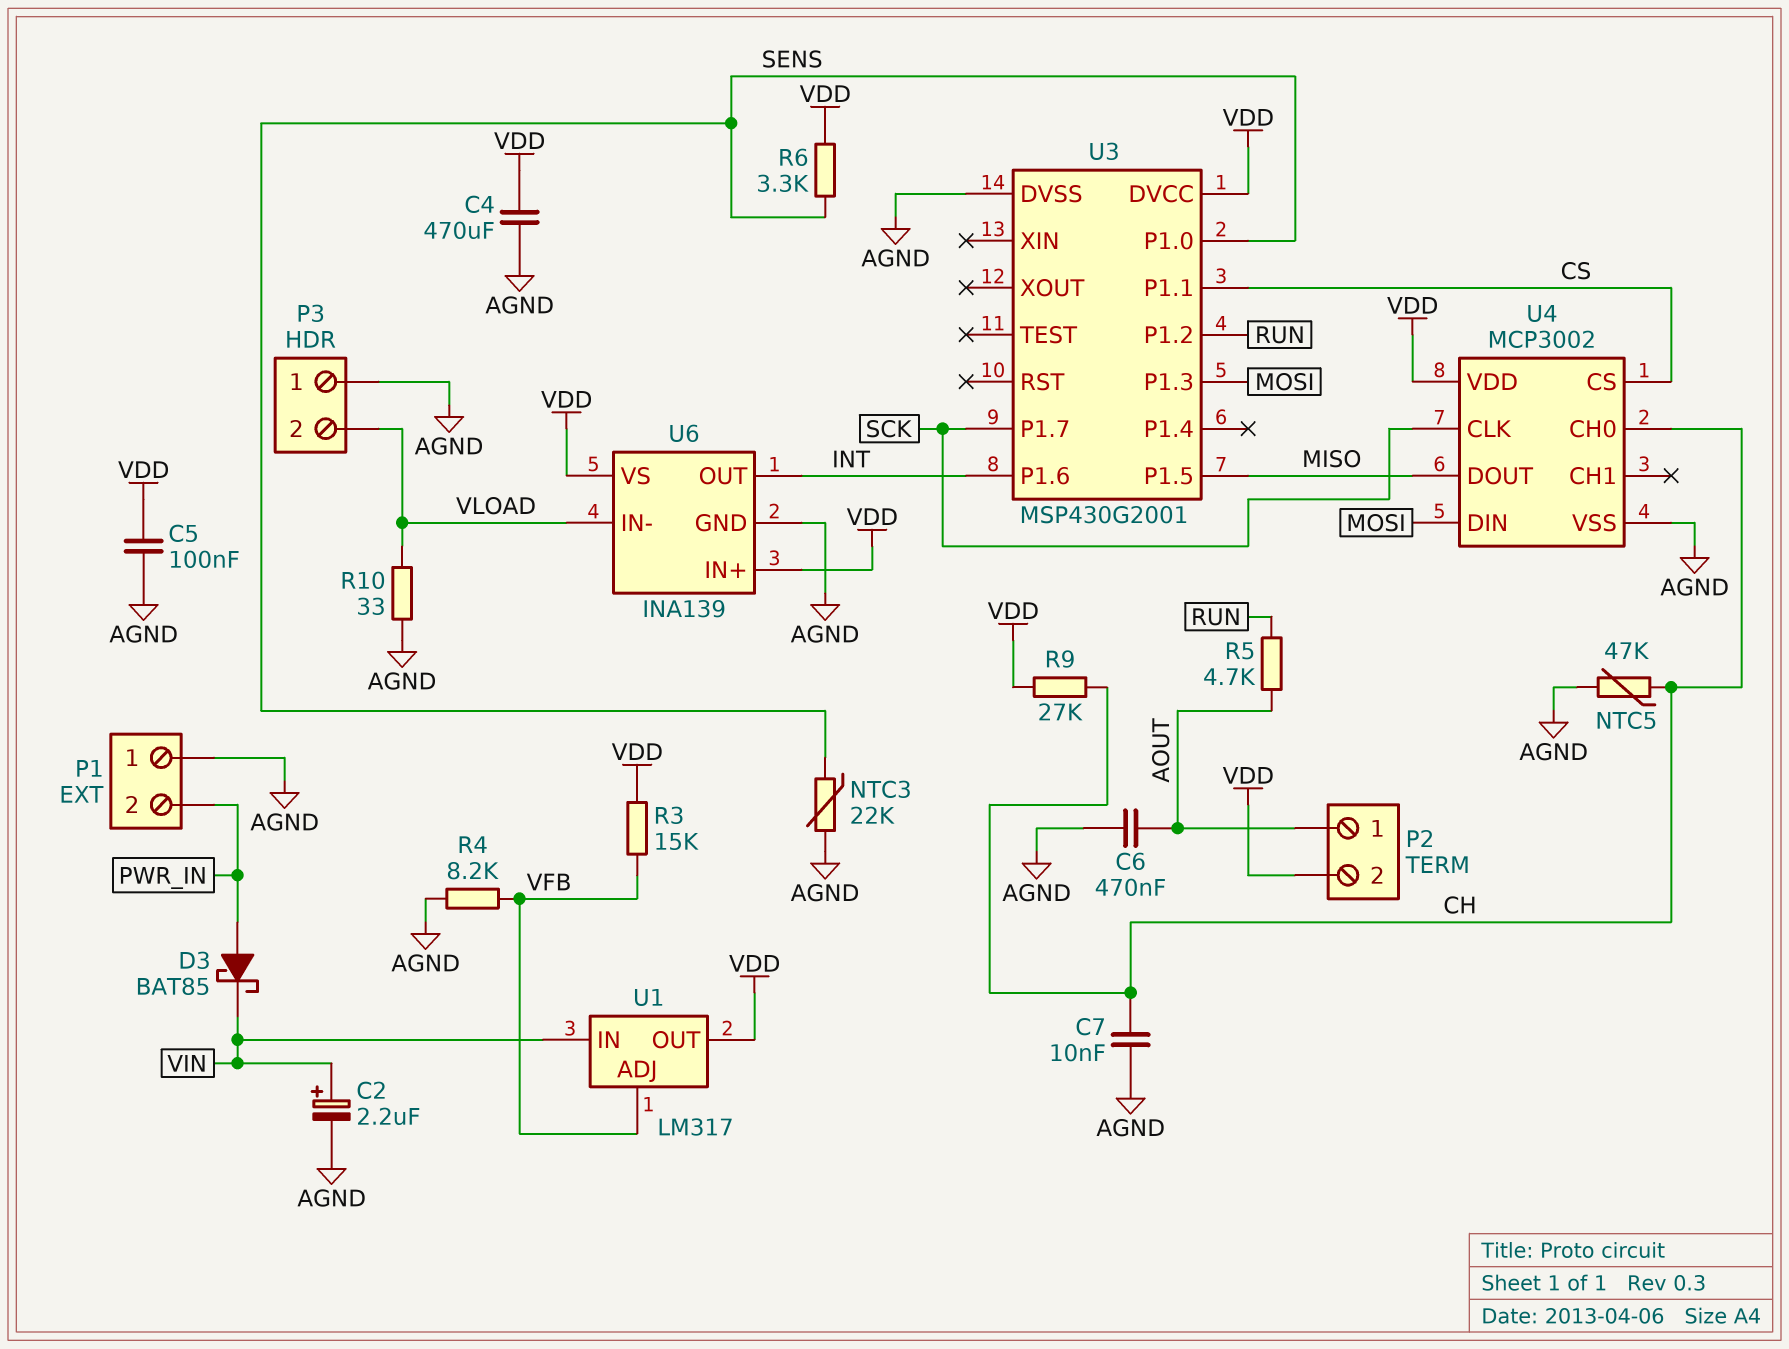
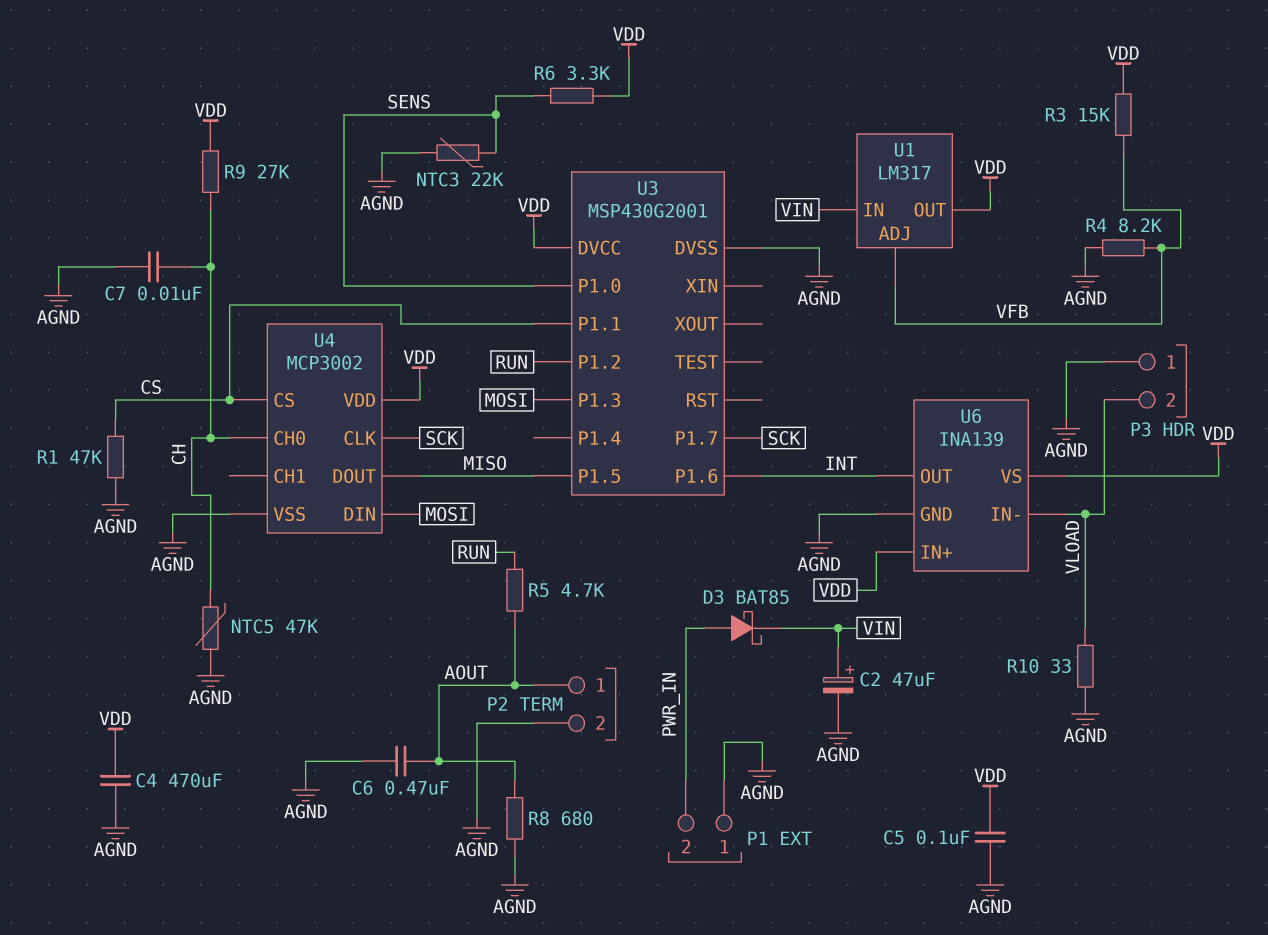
C2: 2.2uF (plus VIN, minus AGND) -> 47uF (plus VIN, minus AGND)
P2 pin 2: VDD -> AGND
R1: none -> 47k (AGND, CS)
R8: none -> 680 (AGND, AOUT)

